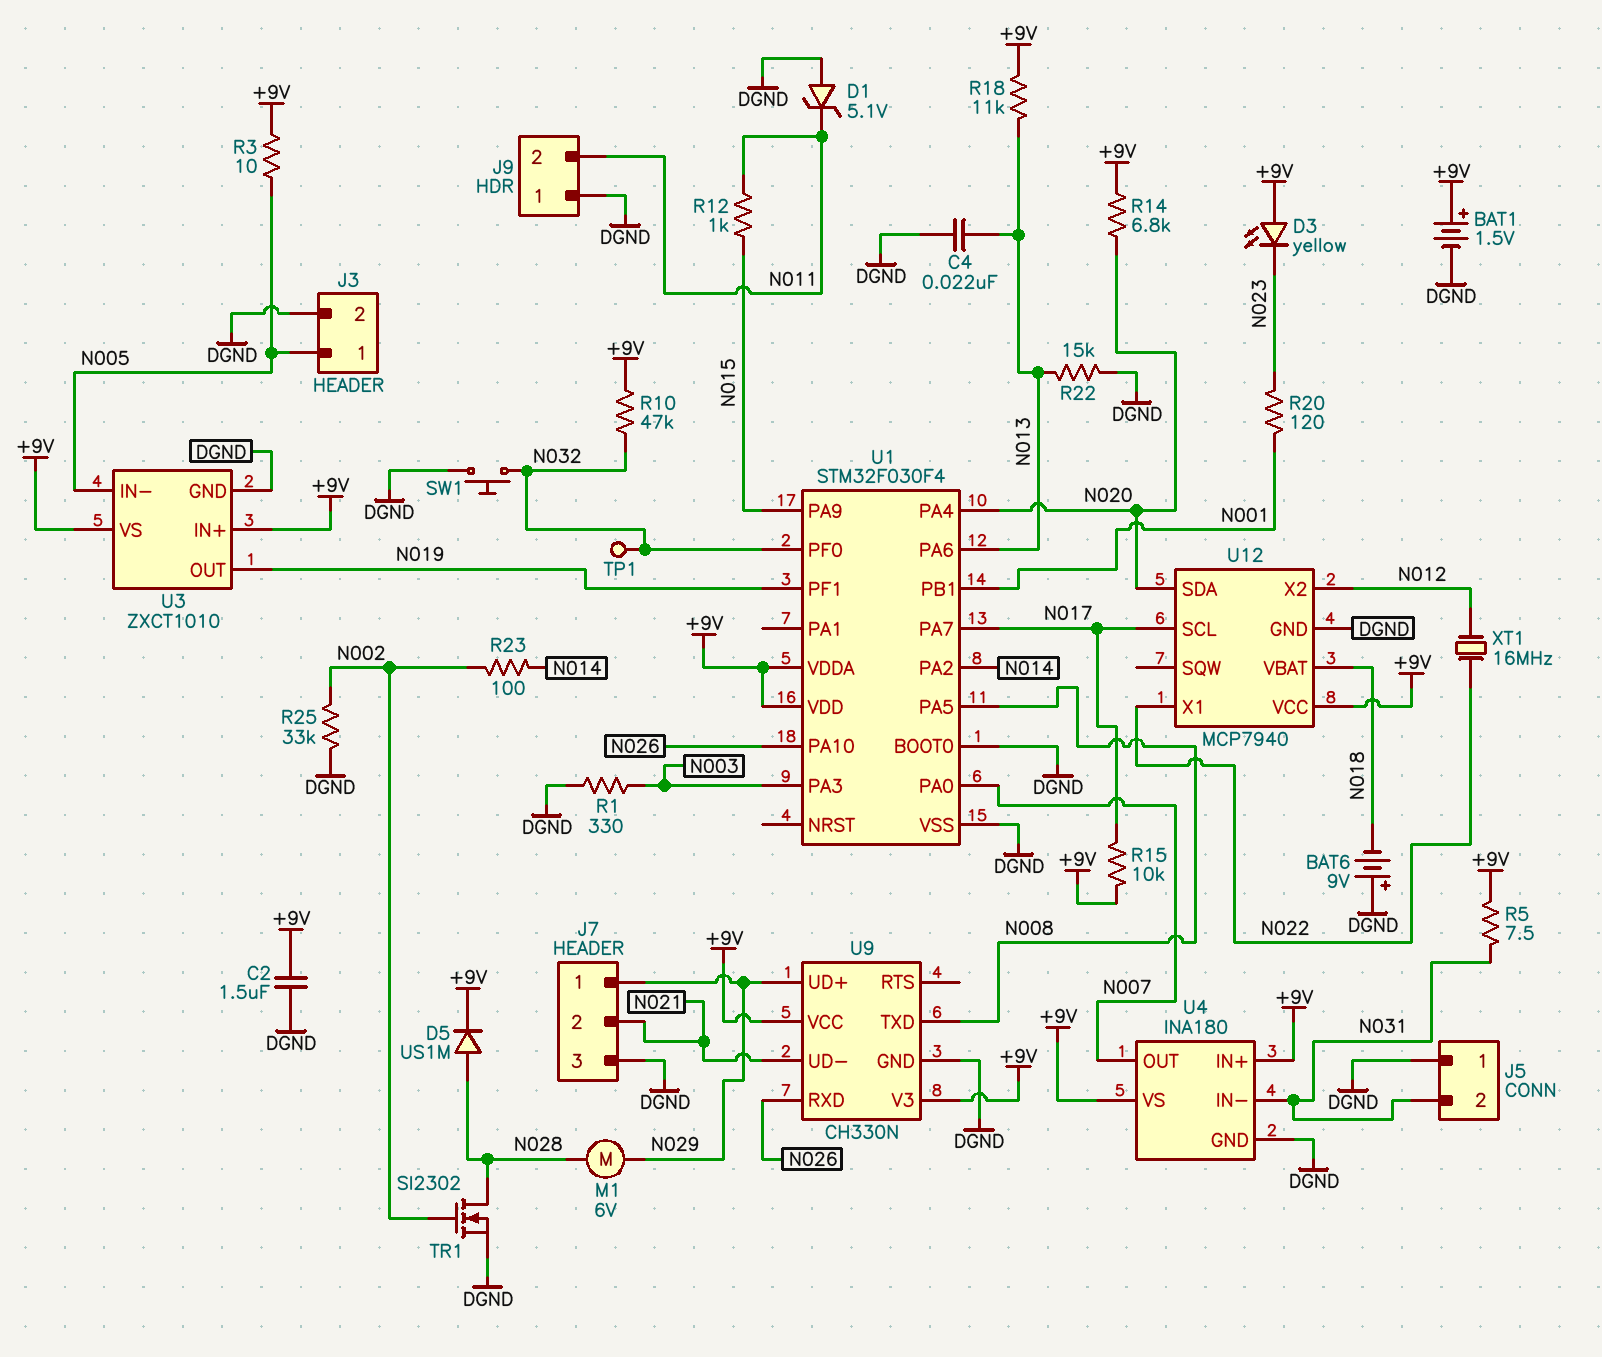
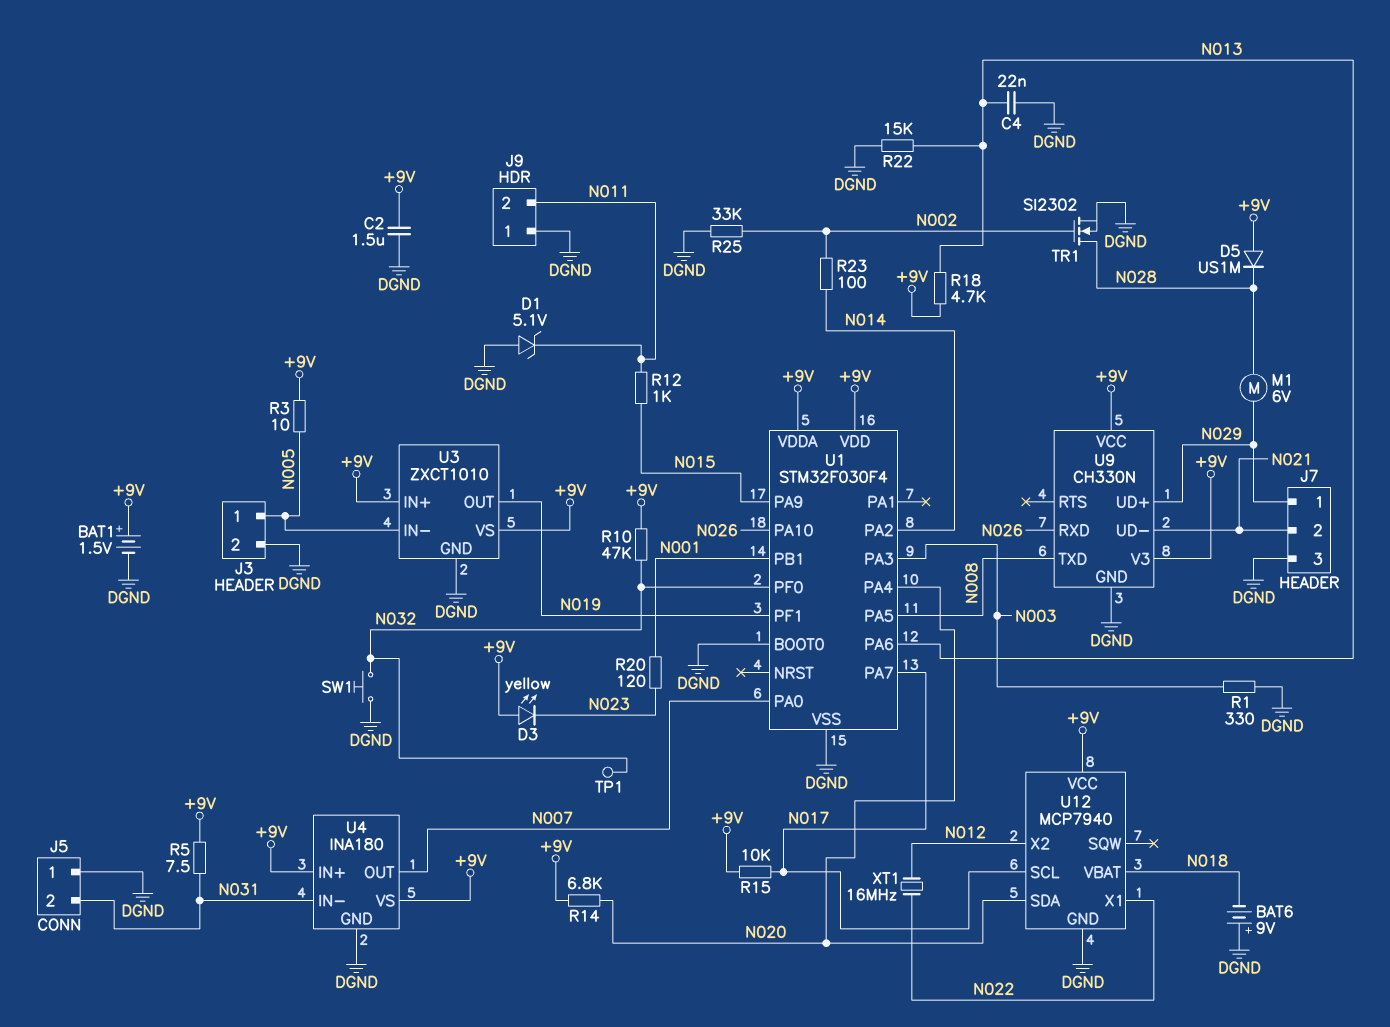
D5: diode US1M (A N028, K +9V) -> diode US1M (A +9V, K N028)
R18: 11k (+9V, N013) -> 4.7k (+9V, N013)

